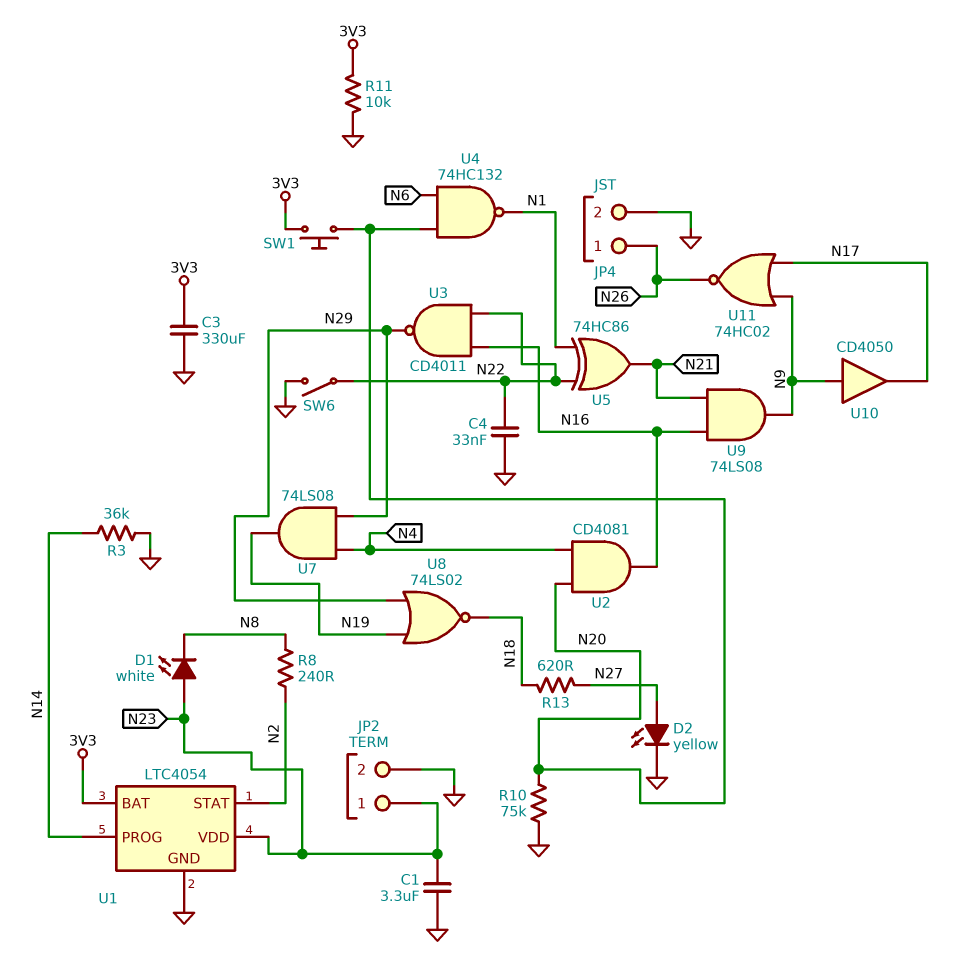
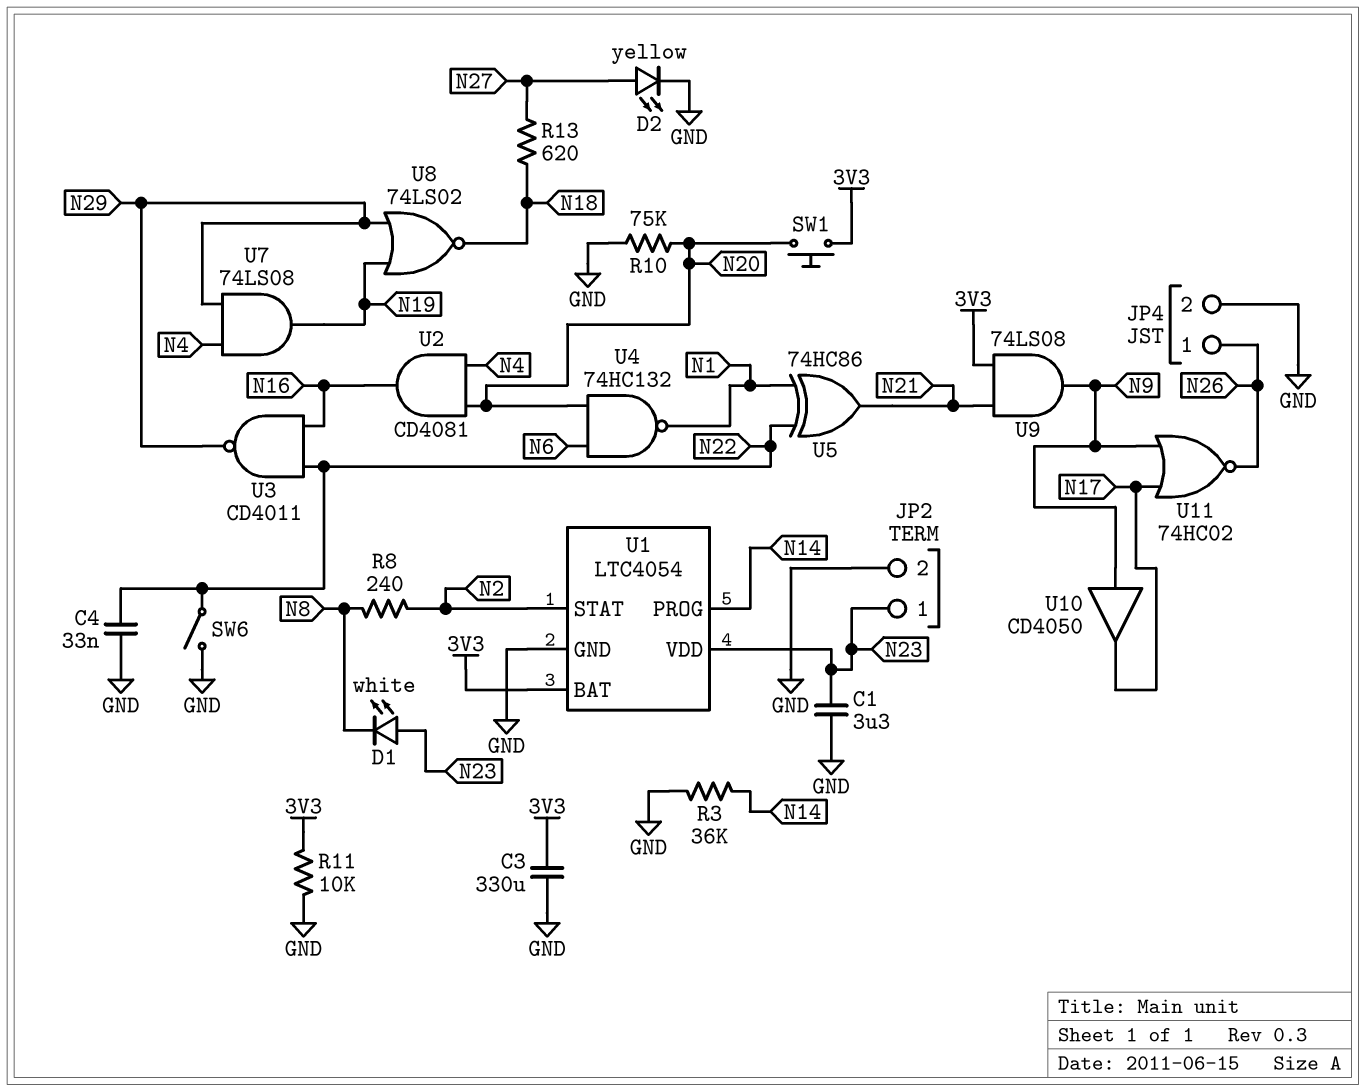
U9: AND 74LS08 (in N16, in N21, out N9) -> AND 74LS08 (in 3V3, in N21, out N9)

